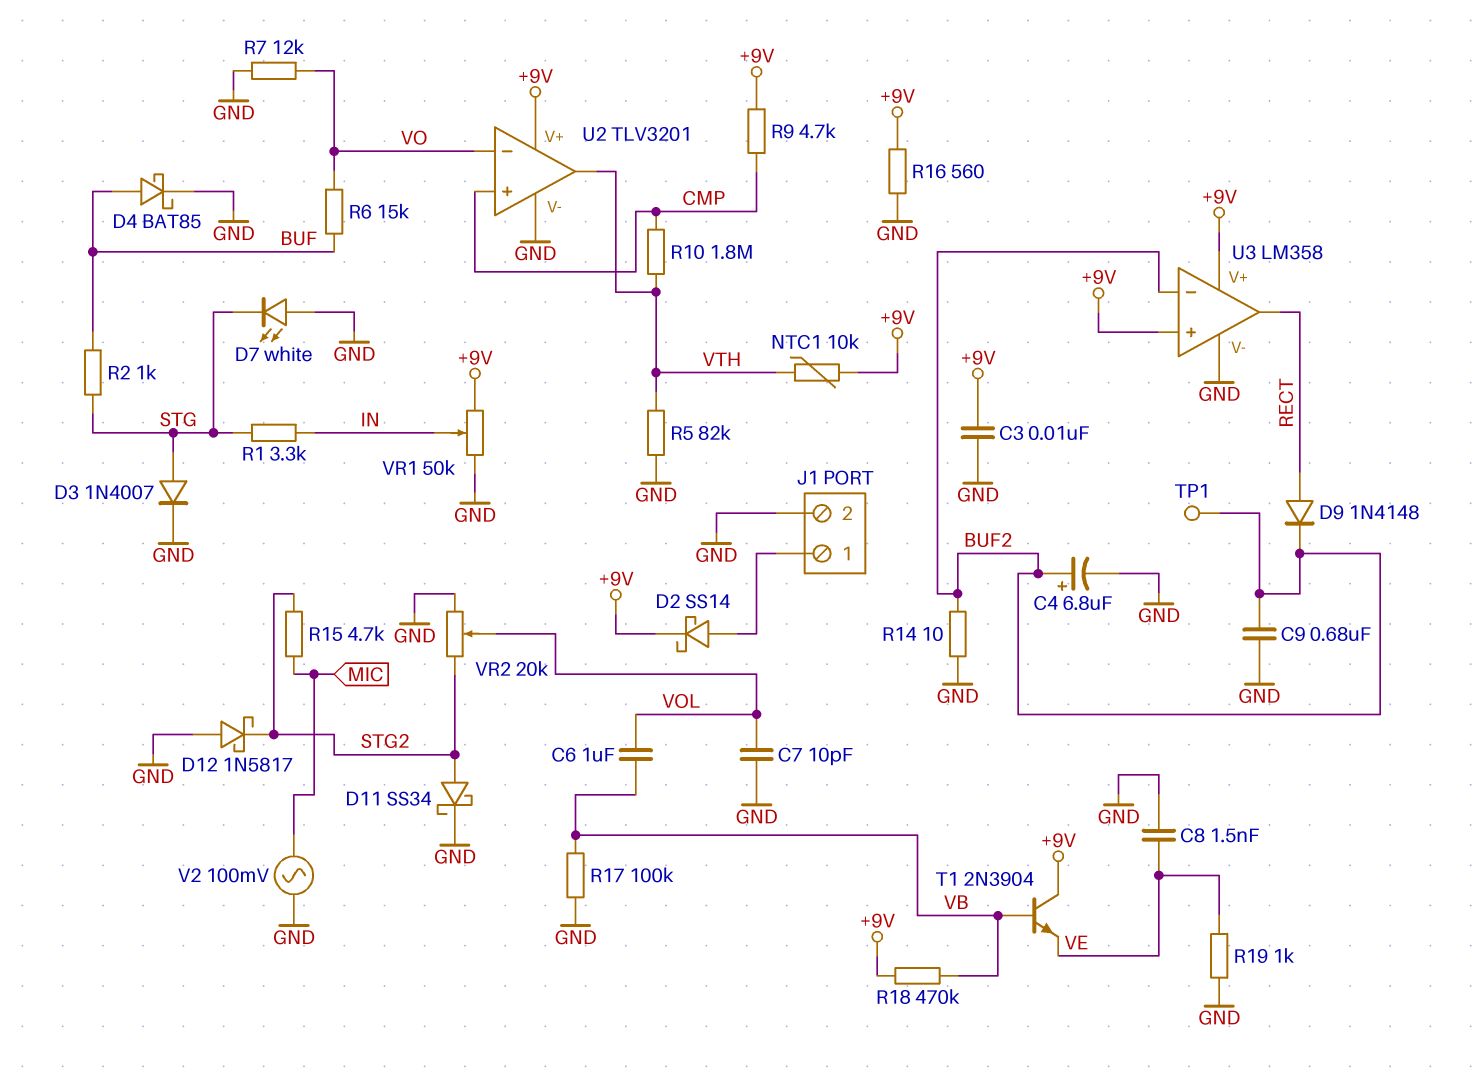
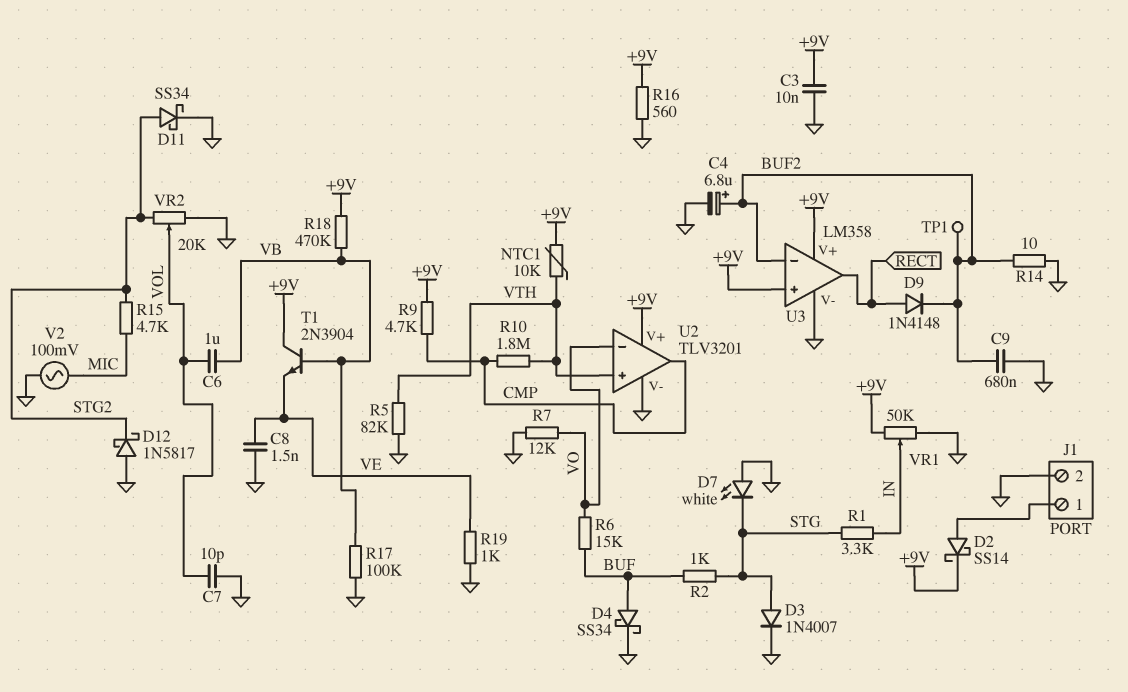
D4: schottky BAT85 (A BUF, K GND) -> schottky SS34 (A BUF, K GND)
U2 pin in+: CMP -> VTH
U2 pin out: VTH -> CMP

